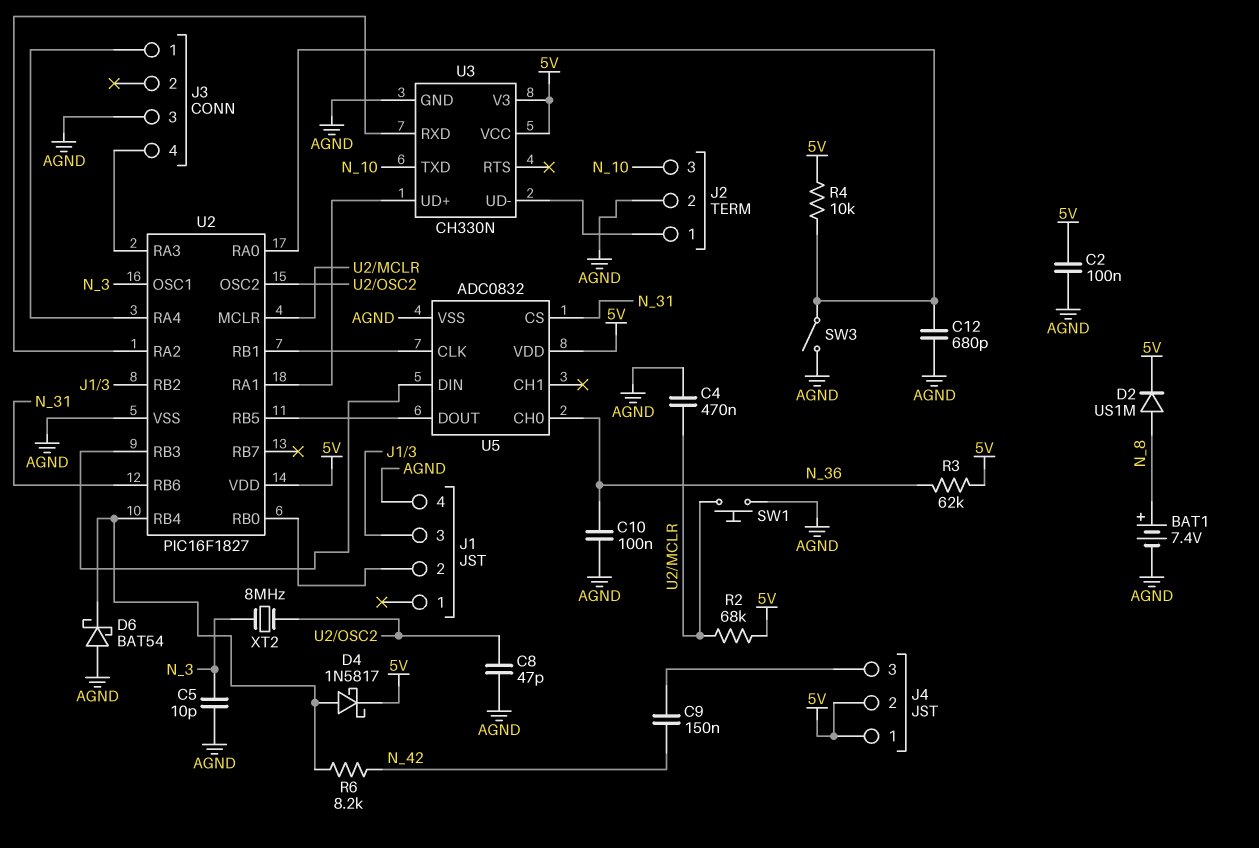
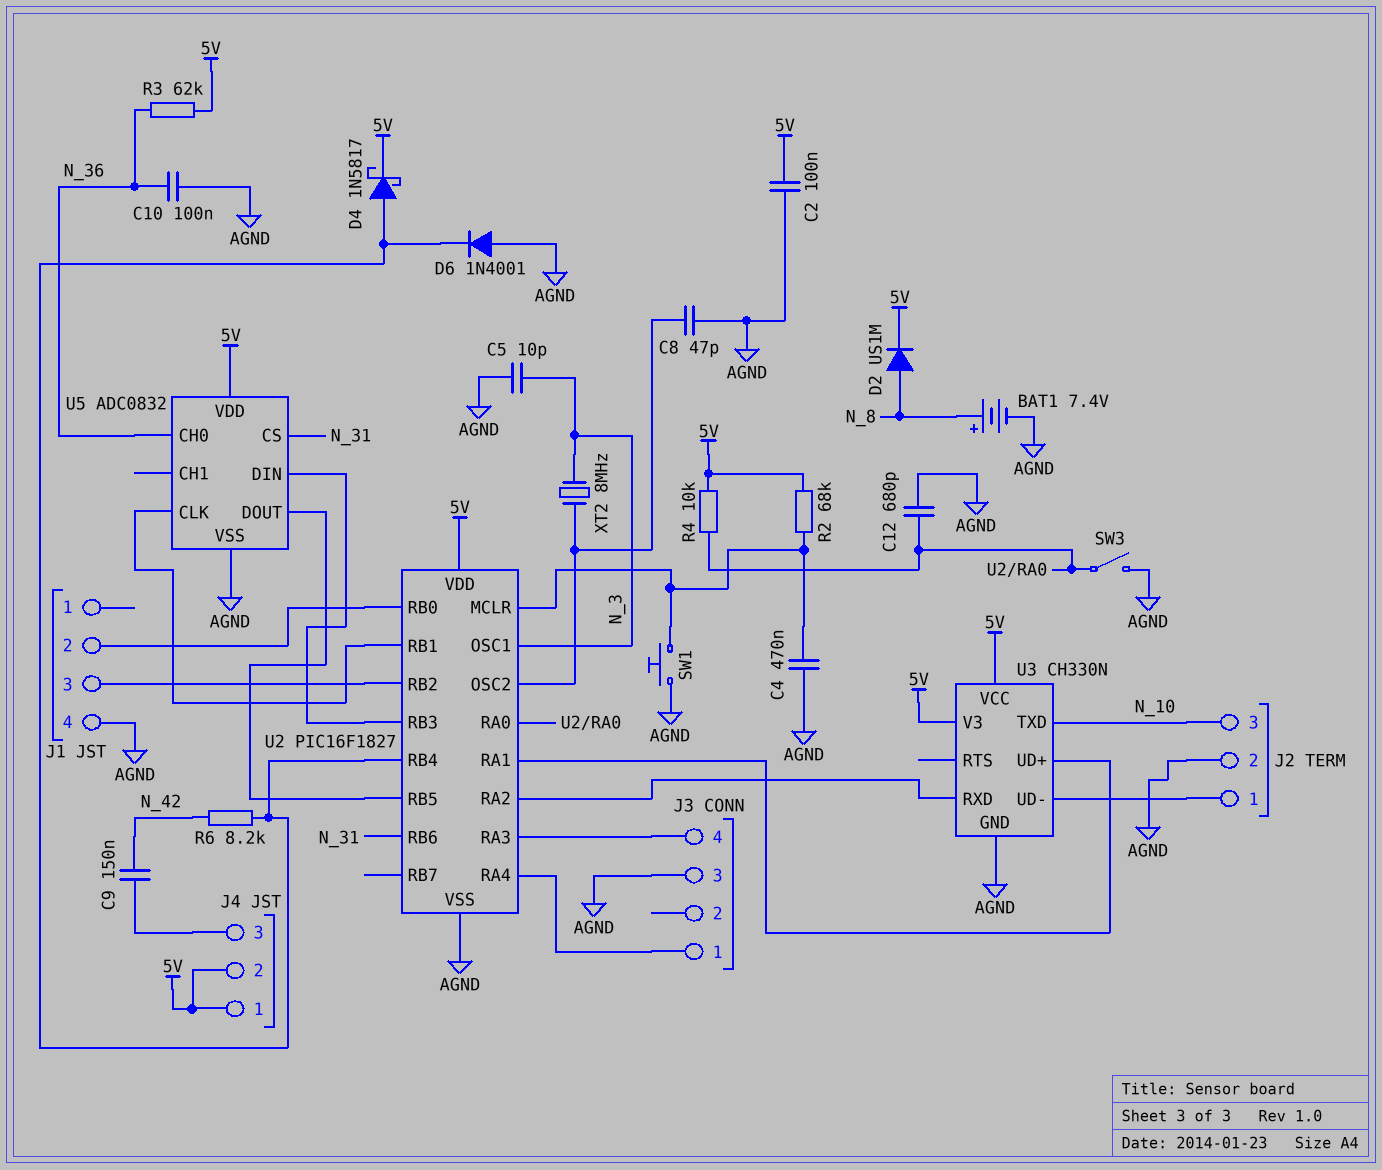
D6: schottky BAT54 (A AGND, K U2/RB4) -> diode 1N4001 (A AGND, K U2/RB4)

